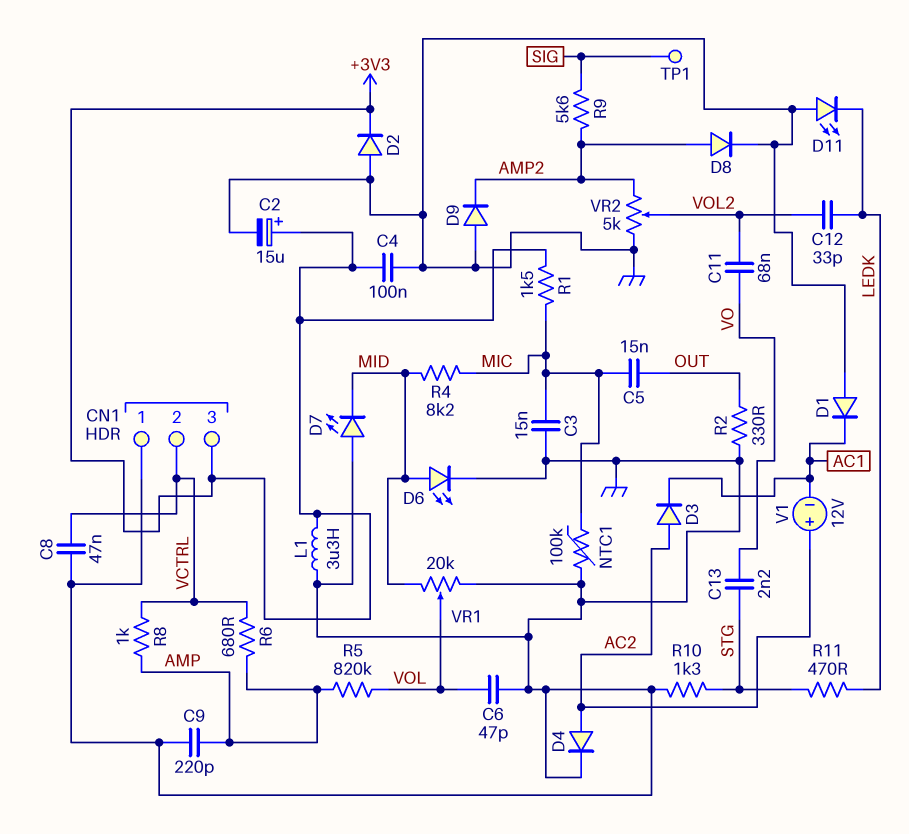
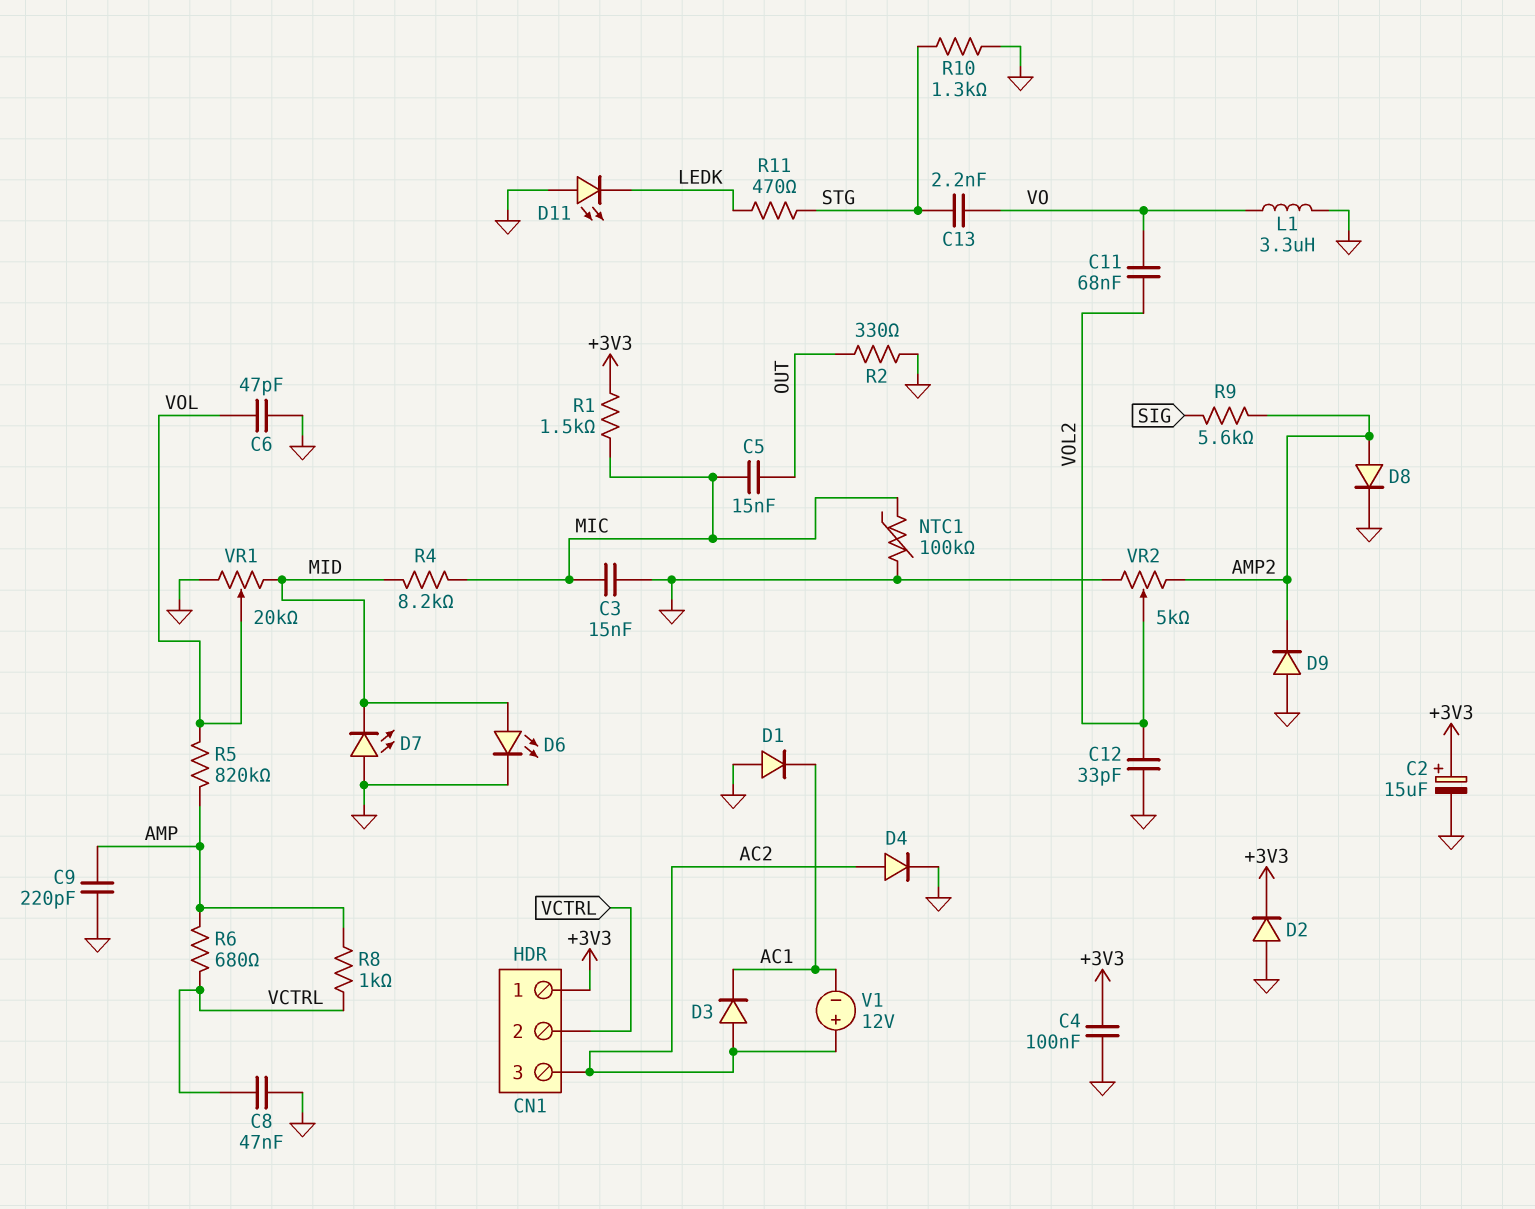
C12: 33pF (LEDK, VOL2) -> 33pF (GND, VOL2)
CN1 pin 1: GND -> +3V3
CN1 pin 3: +3V3 -> AC2
L1: 3.3uH (+3V3, GND) -> 3.3uH (GND, VO)
TP1: test point (SIG) -> none

